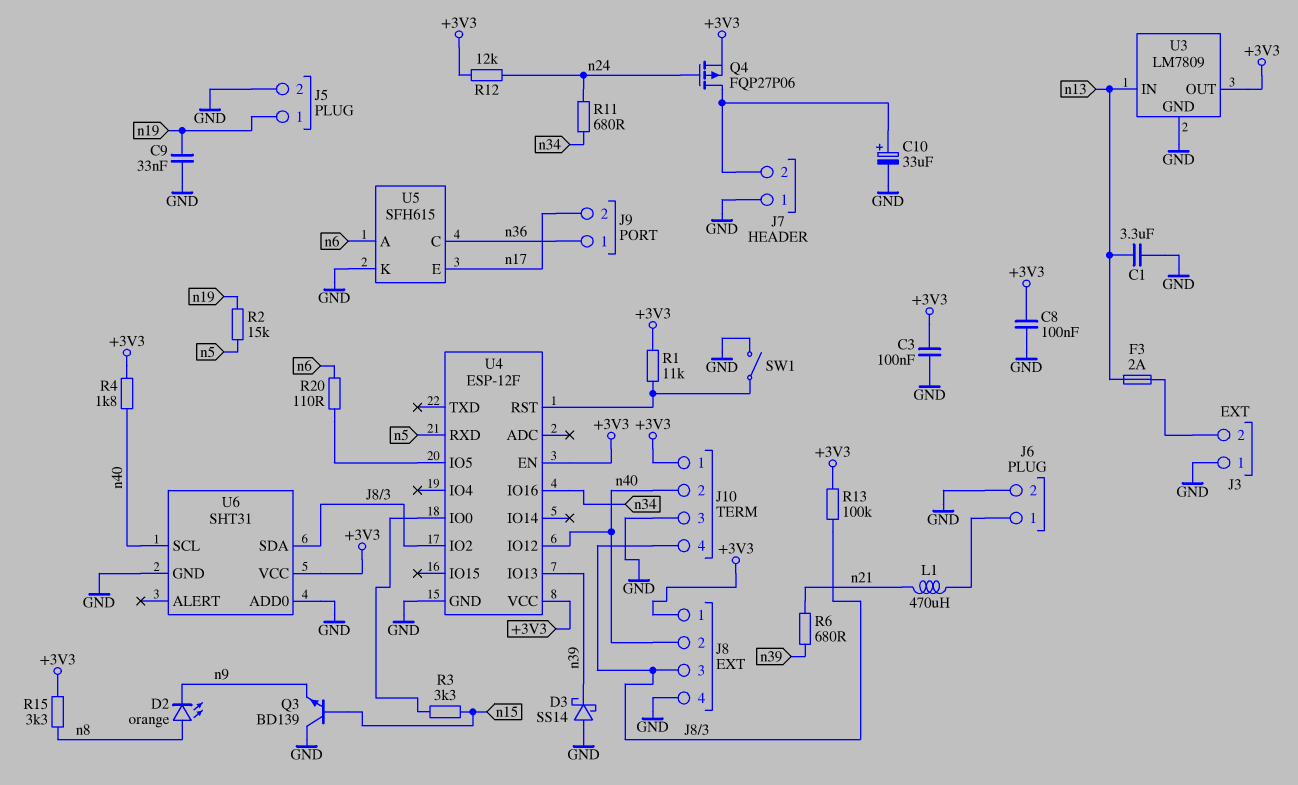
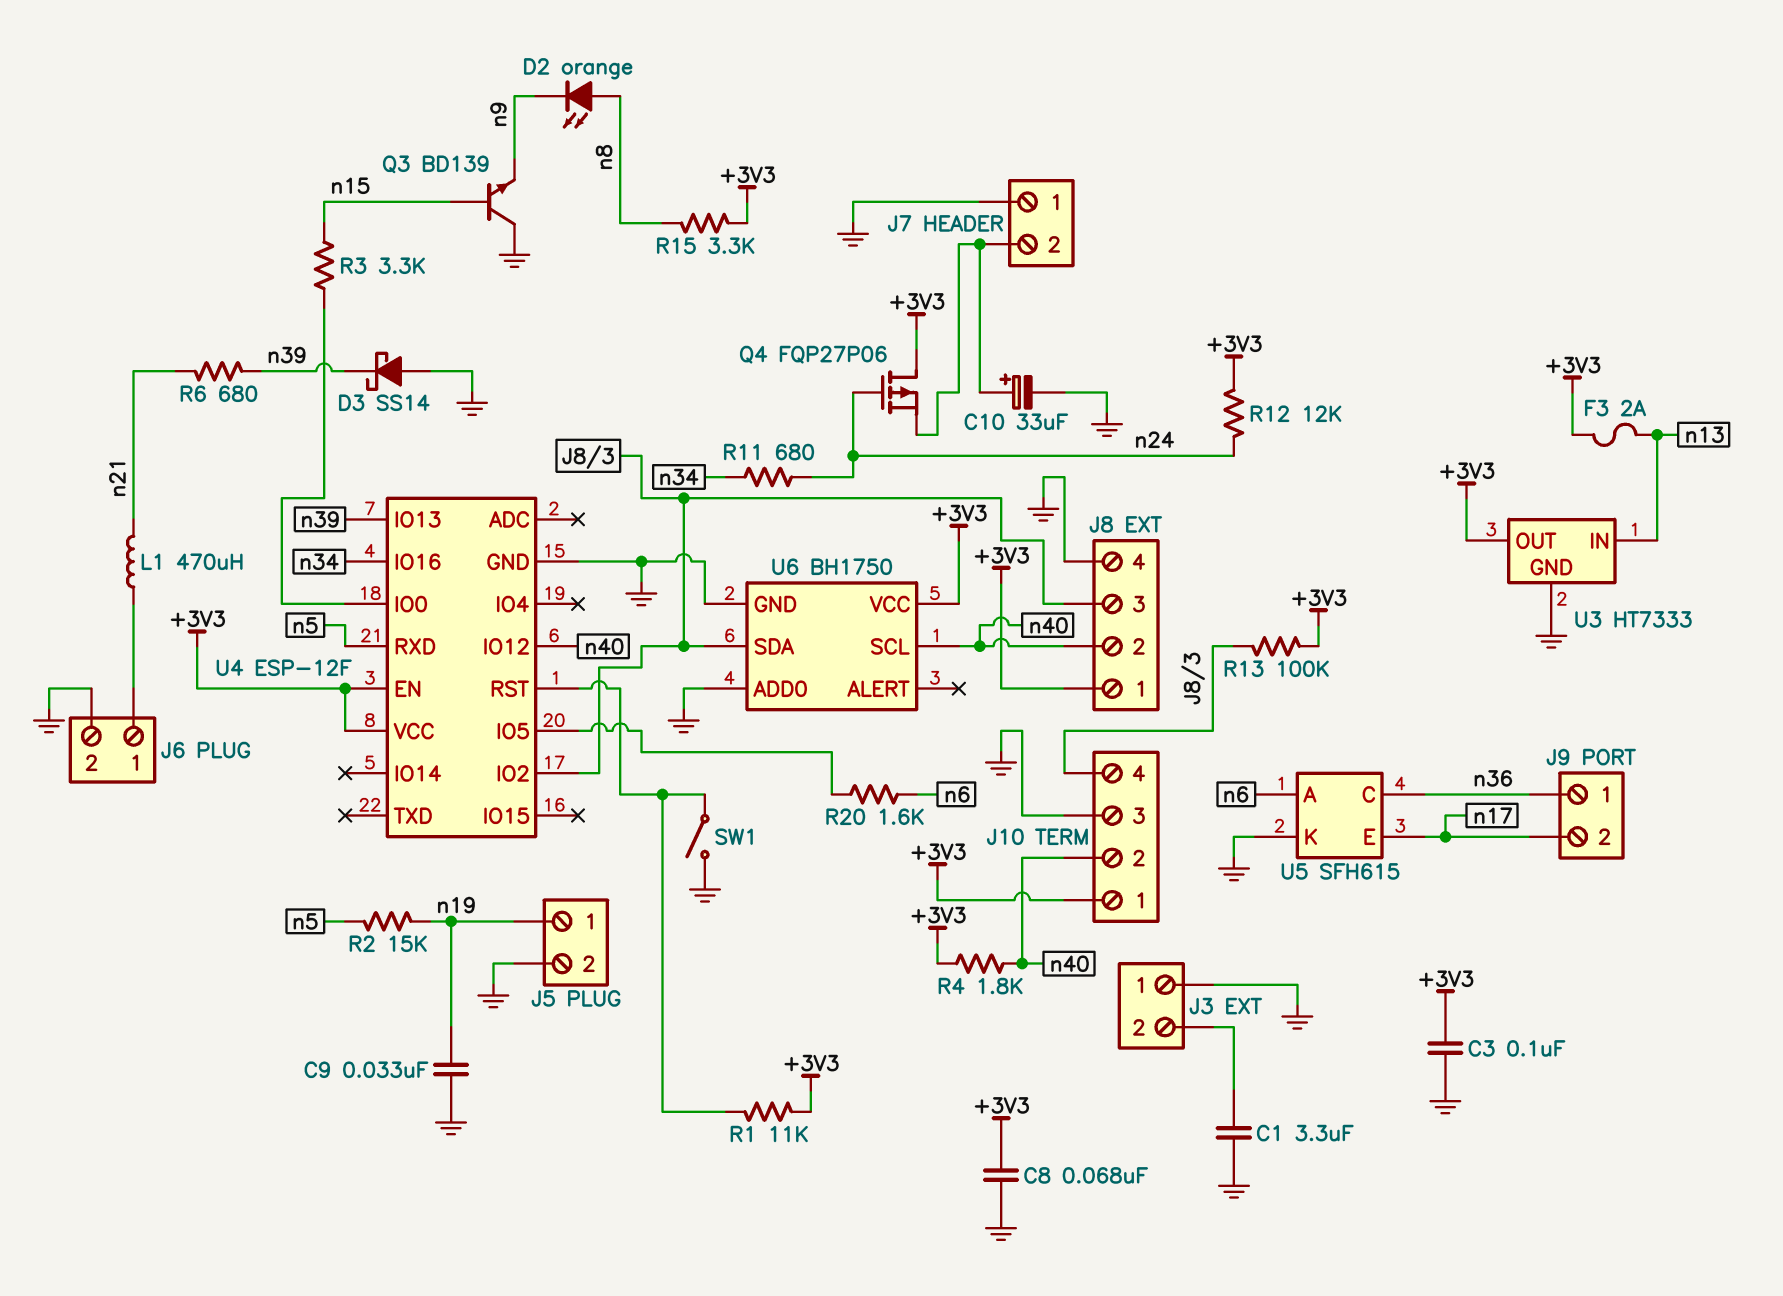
C1: 3.3uF (GND, n13) -> 3.3uF (GND, J3/2)
C8: 100nF (+3V3, GND) -> 68nF (+3V3, GND)
F3: 2A (J3/2, n13) -> 2A (+3V3, n13)
Q4: PMOS FQP27P06 (G n24, D J7/2, S +3V3) -> PMOS FQP27P06 (G n24, D +3V3, S J7/2)
R20: 110 (U4/IO5, n6) -> 1.6k (U4/IO5, n6)
U3: LM7809 -> HT7333
U6: SHT31 -> BH1750

